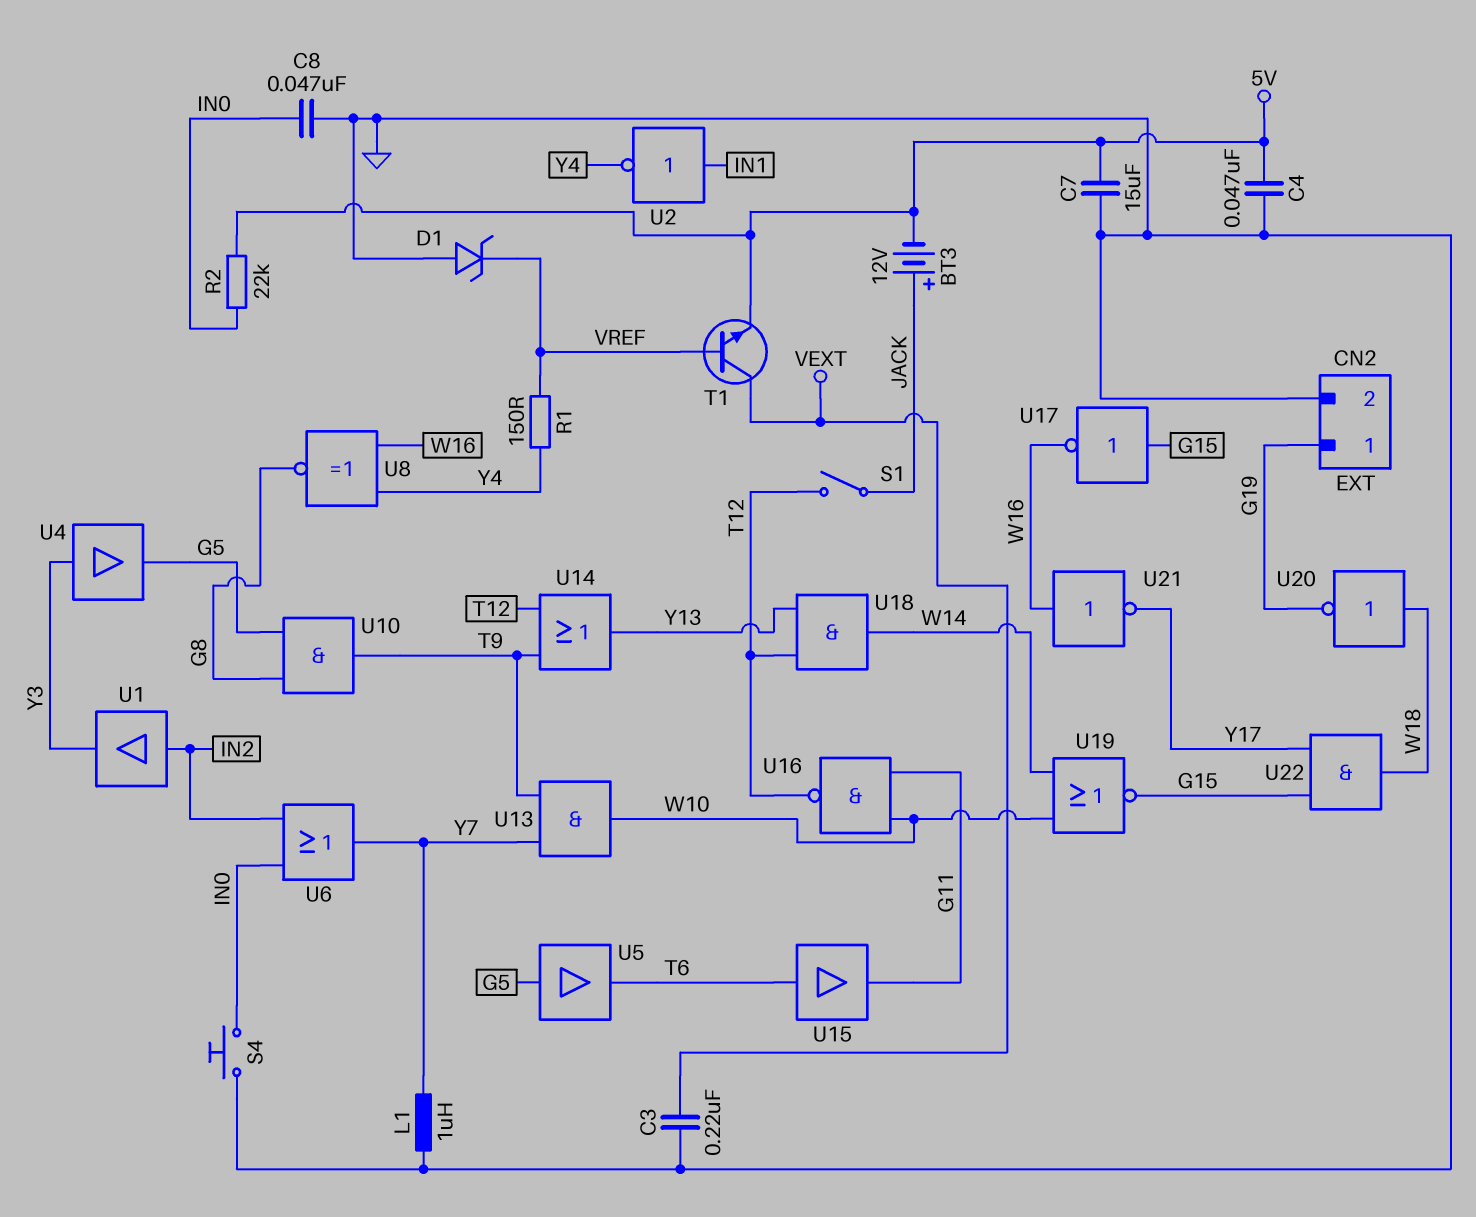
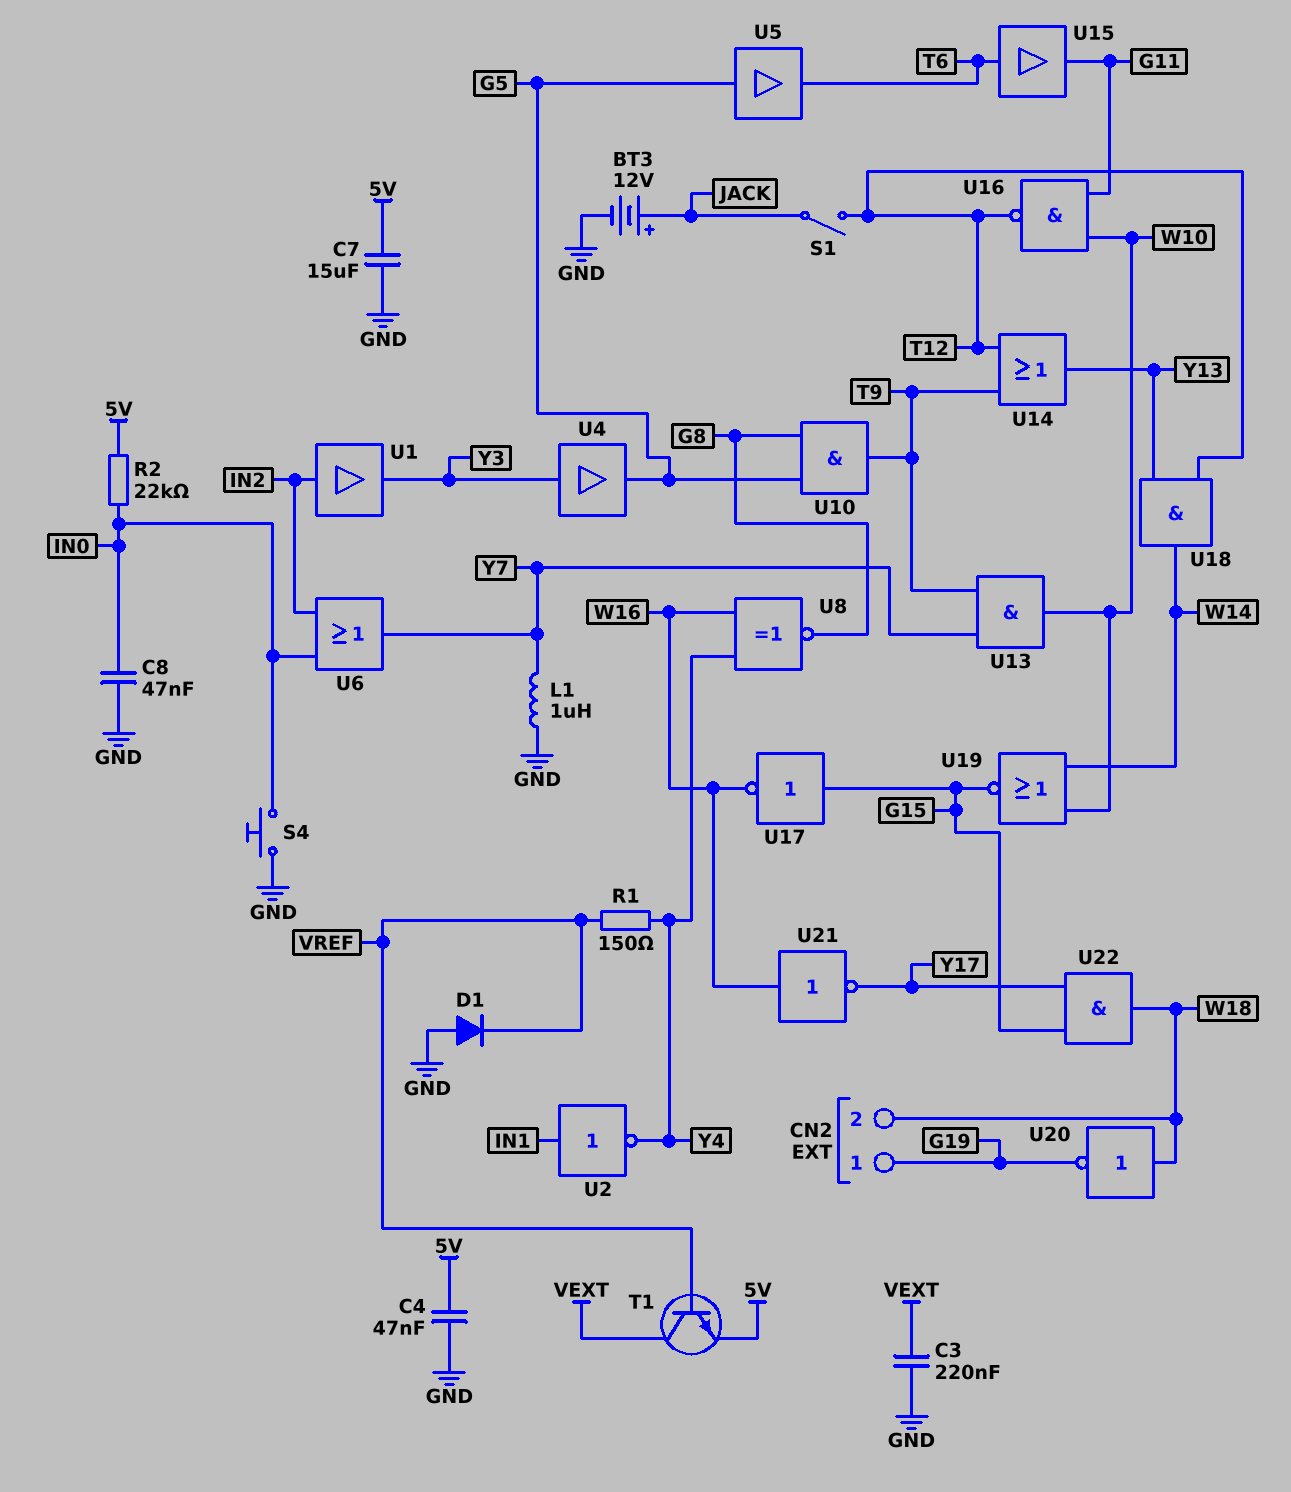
BT3: 12V (plus JACK, minus 5V) -> 12V (plus JACK, minus GND)
CN2 pin 2: GND -> W18
D1: zener (A GND, K VREF) -> diode (A GND, K VREF)

